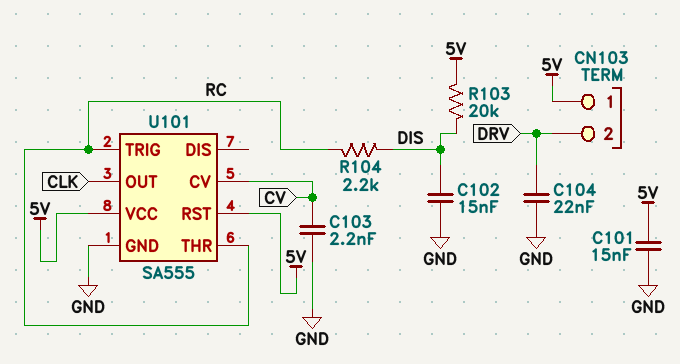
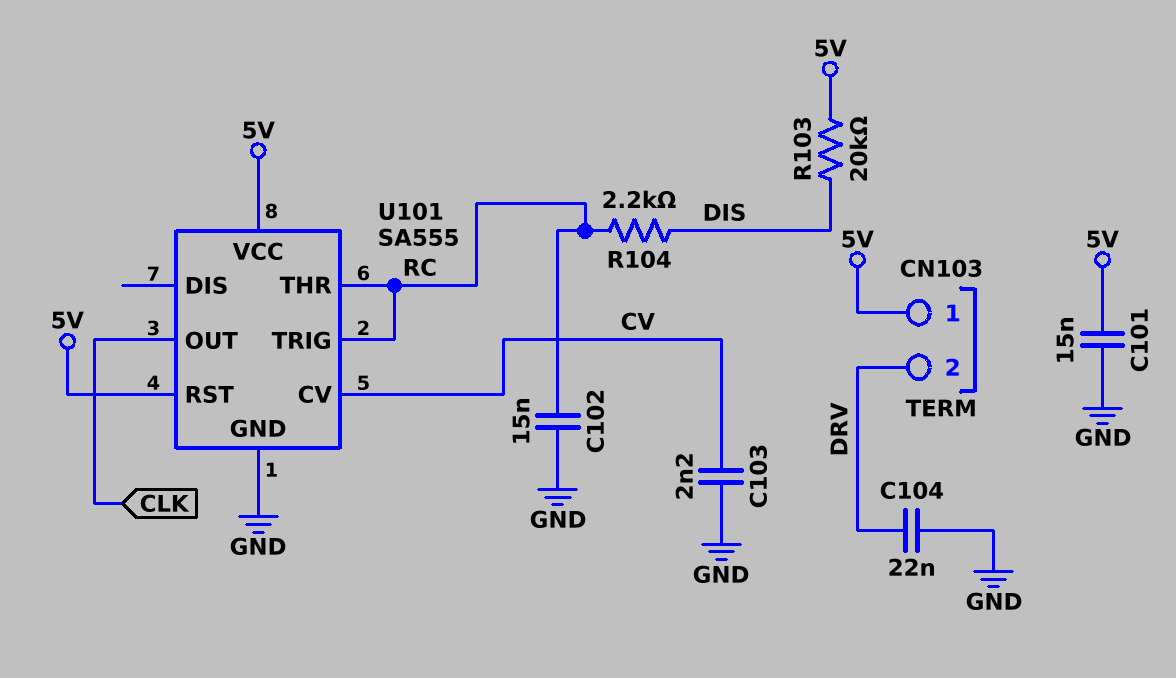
C102: 15nF (DIS, GND) -> 15nF (GND, RC)

